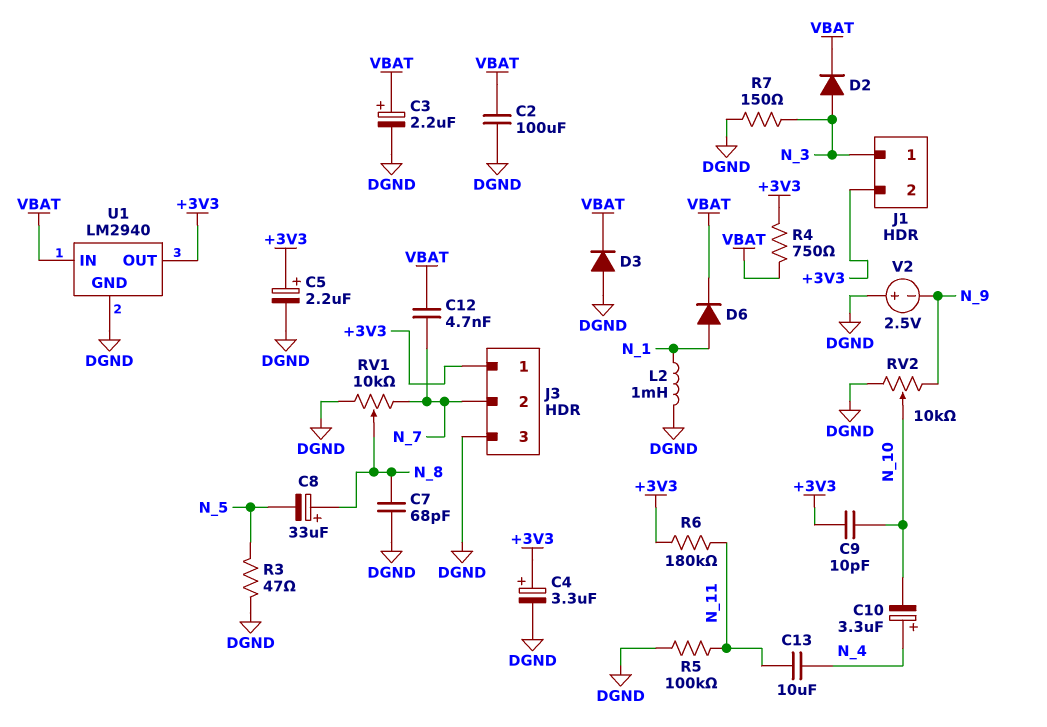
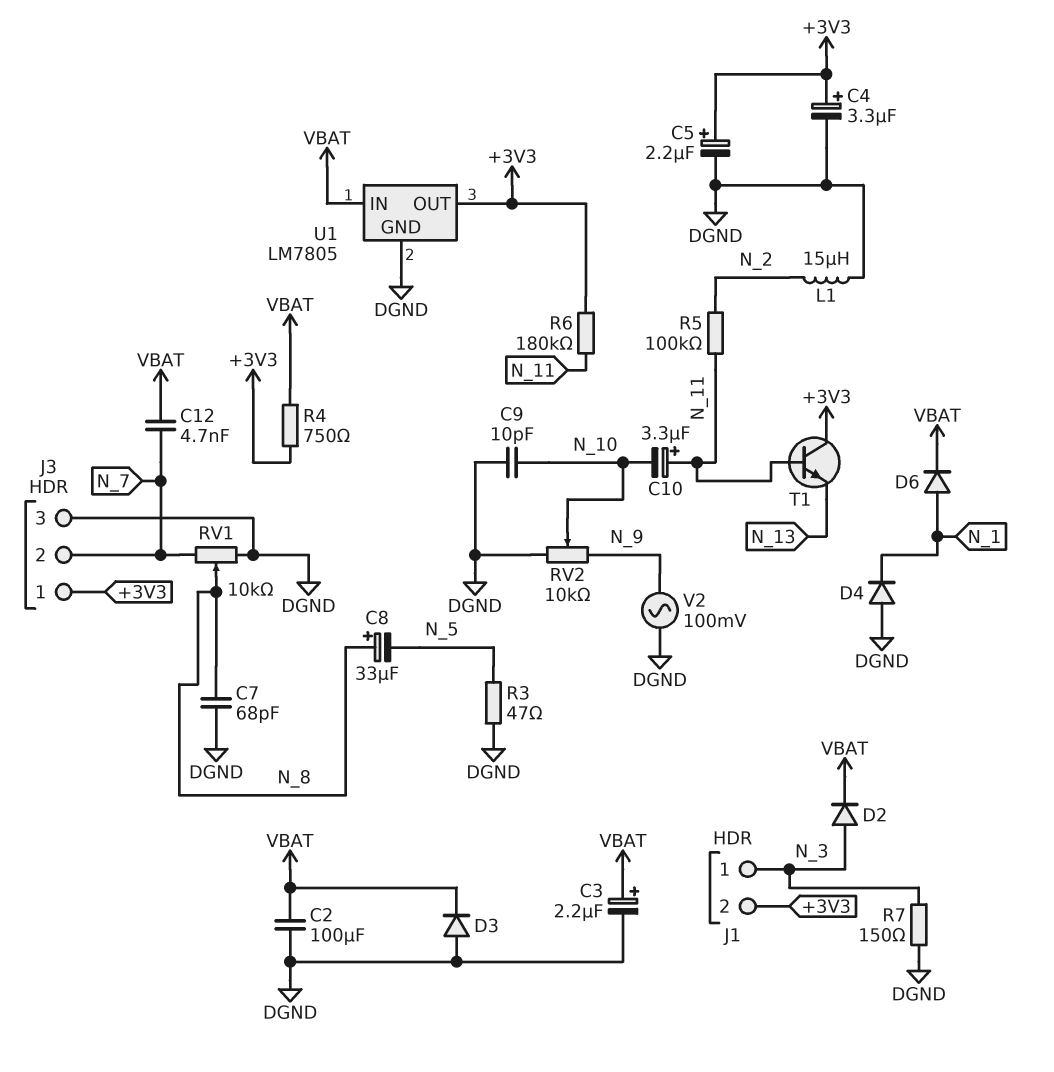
C9: 10pF (+3V3, N_10) -> 10pF (DGND, N_10)
C10: 3.3uF (plus N_4, minus N_10) -> 3.3uF (plus N_11, minus N_10)
C13: 10uF (N_4, N_11) -> none
D4: none -> diode (A DGND, K N_1)
L1: none -> 15uH (DGND, N_2)
L2: 1mH (DGND, N_1) -> none
R5: 100k (DGND, N_11) -> 100k (N_2, N_11)
T1: none -> NPN (B N_11, C +3V3, E N_13)
U1: LM2940 -> LM7805
V2: 2.5V (plus DGND, minus N_9) -> AC 100mV (DGND, N_9)

